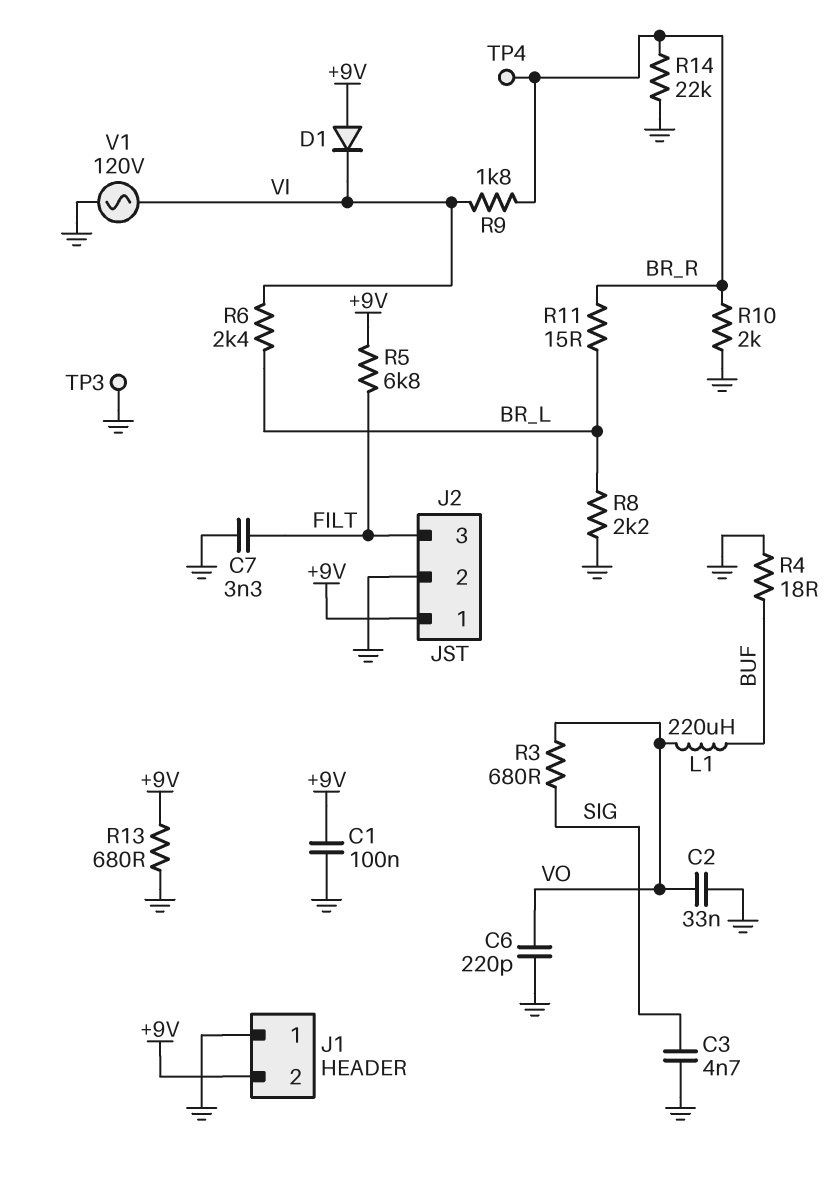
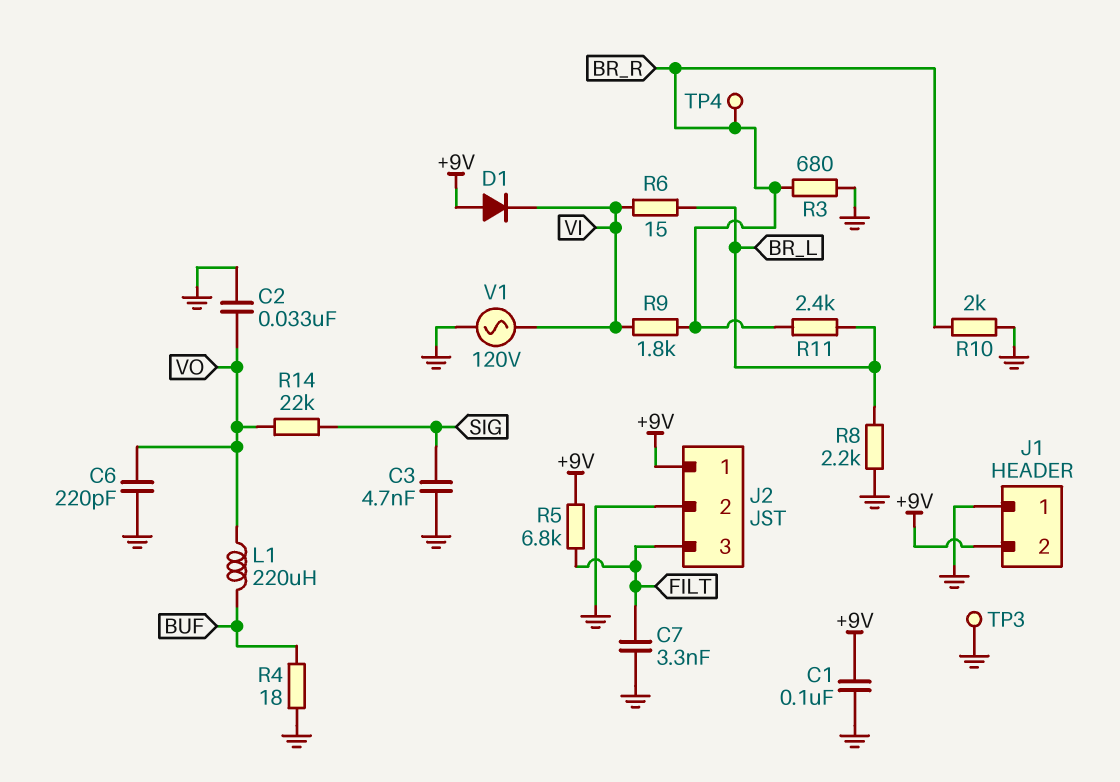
R3: 680 (SIG, VO) -> 680 (BR_R, GND)
R6: 2.4k (BR_L, VI) -> 15 (BR_L, VI)
R11: 15 (BR_L, BR_R) -> 2.4k (BR_L, BR_R)
R13: 680 (+9V, GND) -> none
R14: 22k (BR_R, GND) -> 22k (SIG, VO)

